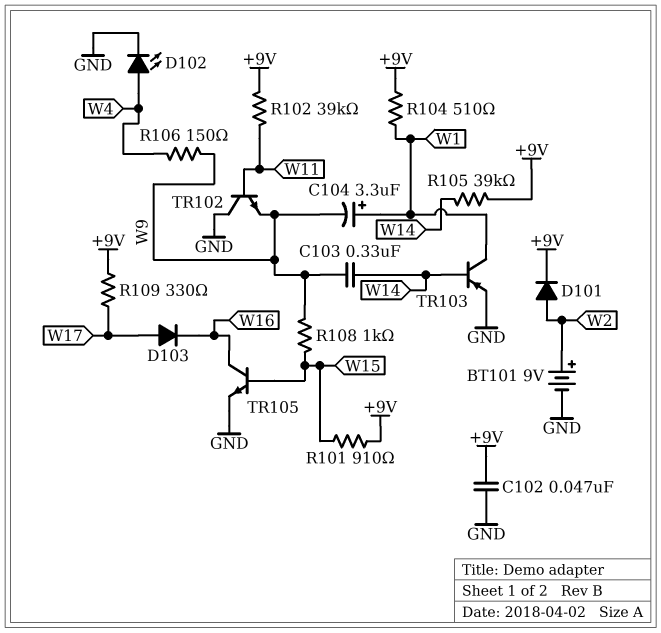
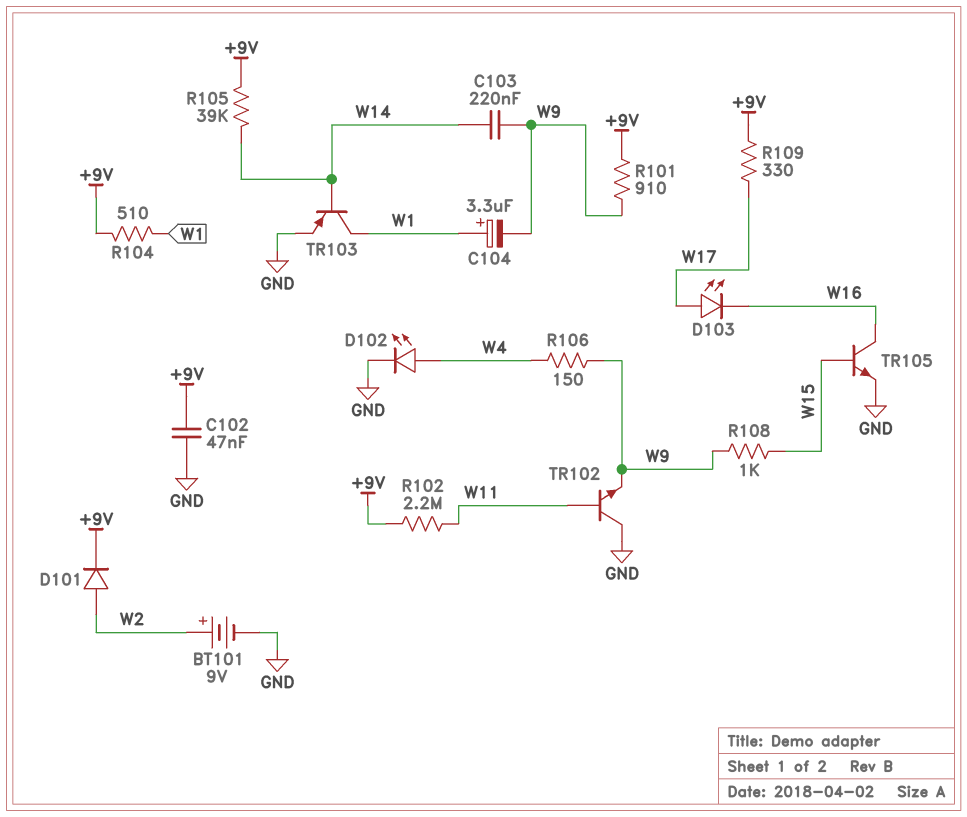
C103: 330nF (W9, W14) -> 220nF (W9, W14)
D103: diode (A W17, K W16) -> LED (A W17, K W16)
R101: 910 (+9V, W15) -> 910 (+9V, W9)
R102: 39k (+9V, W11) -> 2.2M (+9V, W11)

